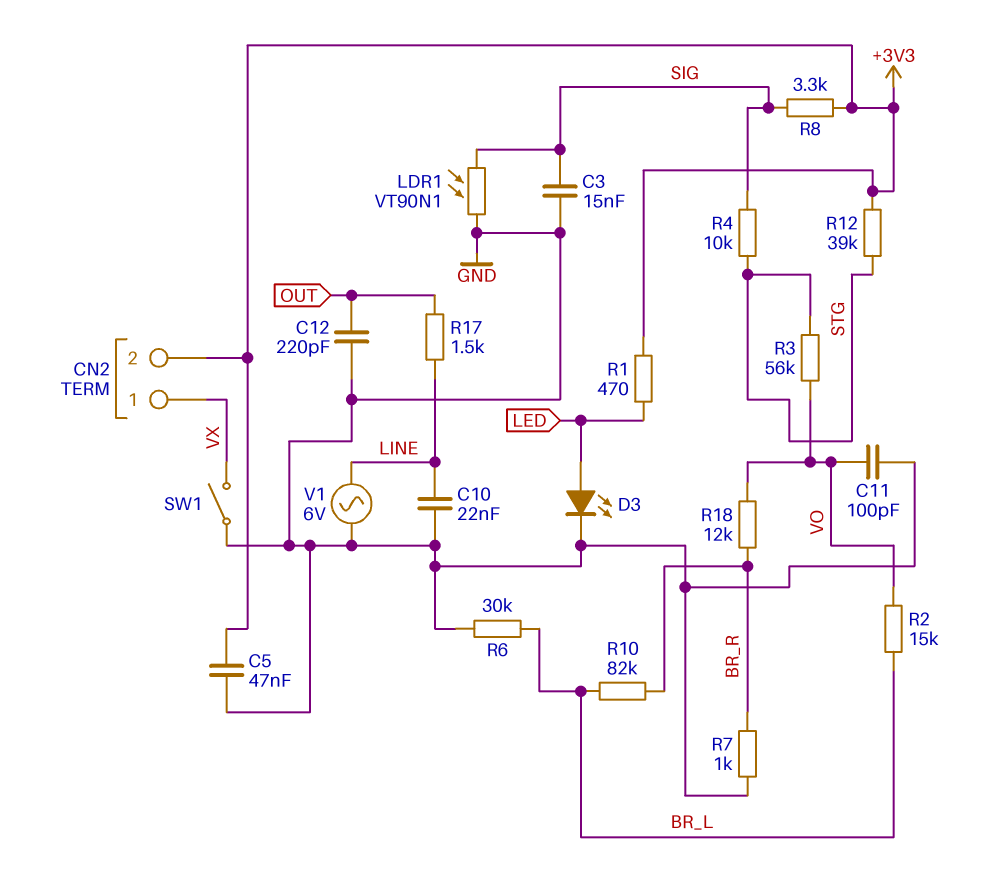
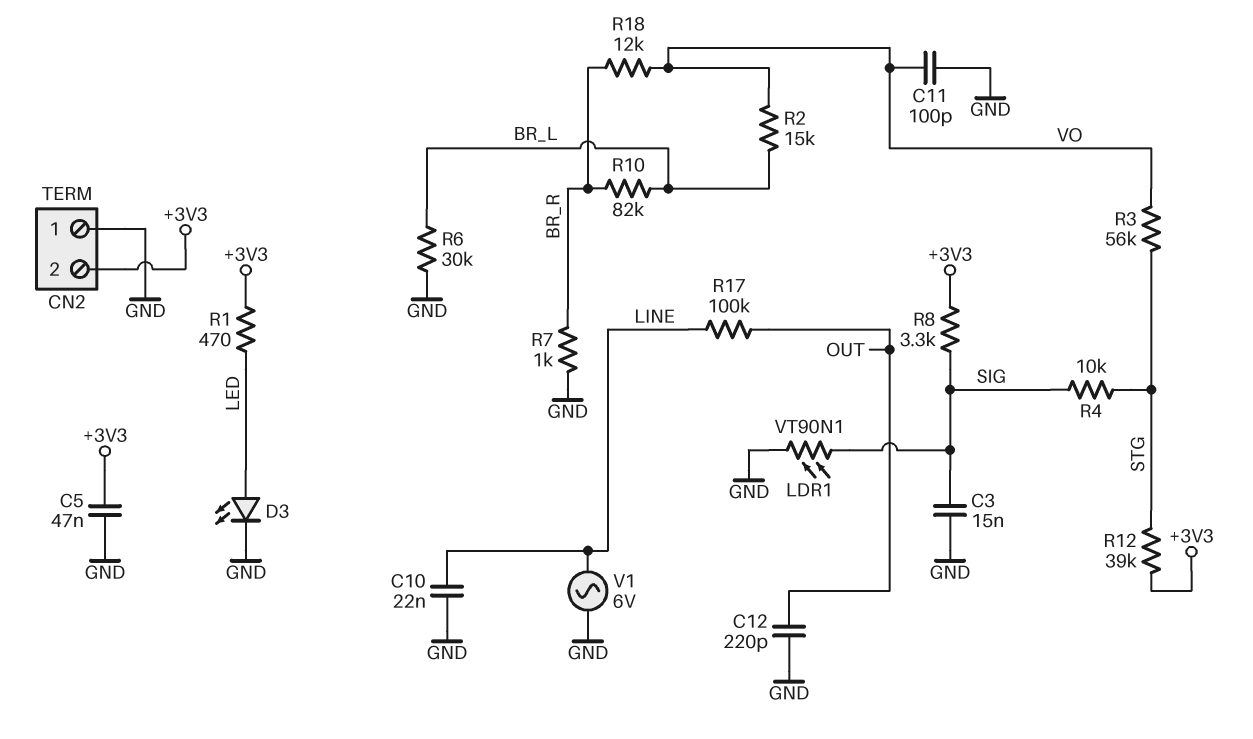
CN2 pin 1: VX -> GND
R17: 1.5k (LINE, OUT) -> 100k (LINE, OUT)
SW1: switch (GND, VX) -> none

